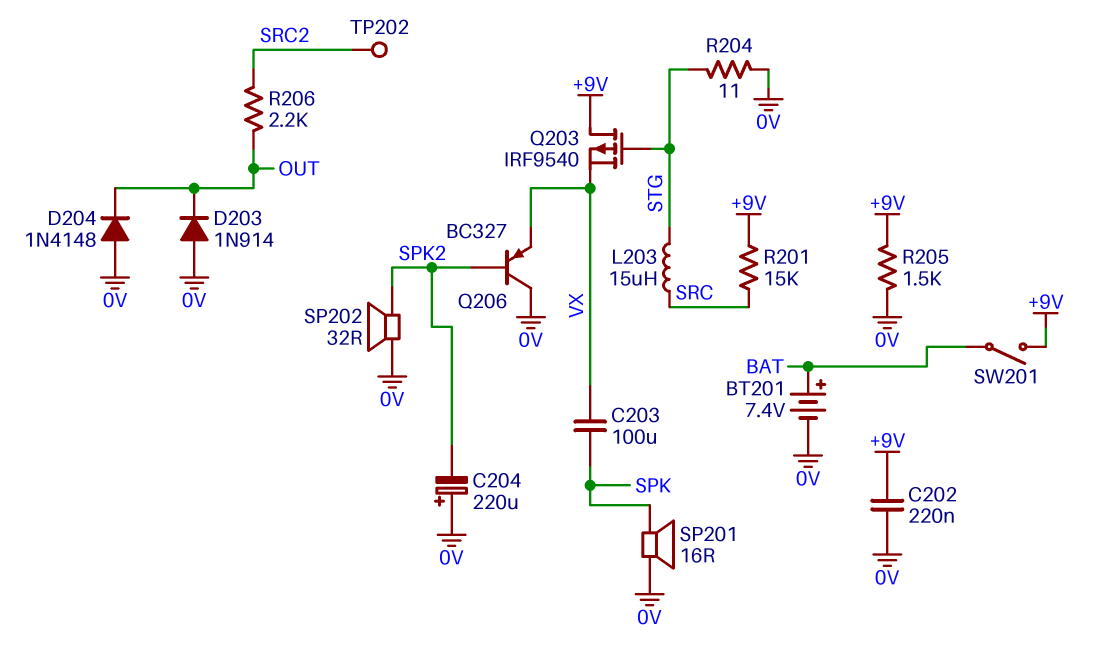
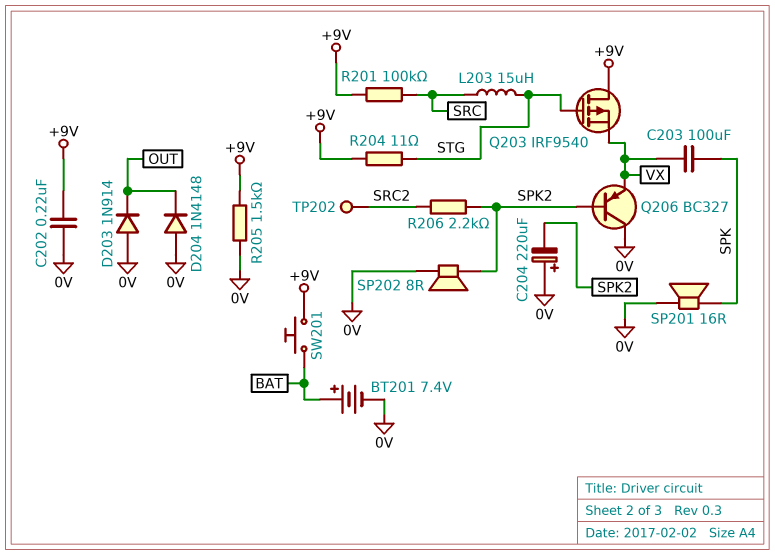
R201: 15k (+9V, SRC) -> 100k (+9V, SRC)
R204: 11 (0V, STG) -> 11 (+9V, STG)
R206: 2.2k (OUT, SRC2) -> 2.2k (SPK2, SRC2)
SP202: speaker 32R (0V, SPK2) -> speaker 8R (0V, SPK2)
SW201: switch (+9V, BAT) -> button (+9V, BAT)

